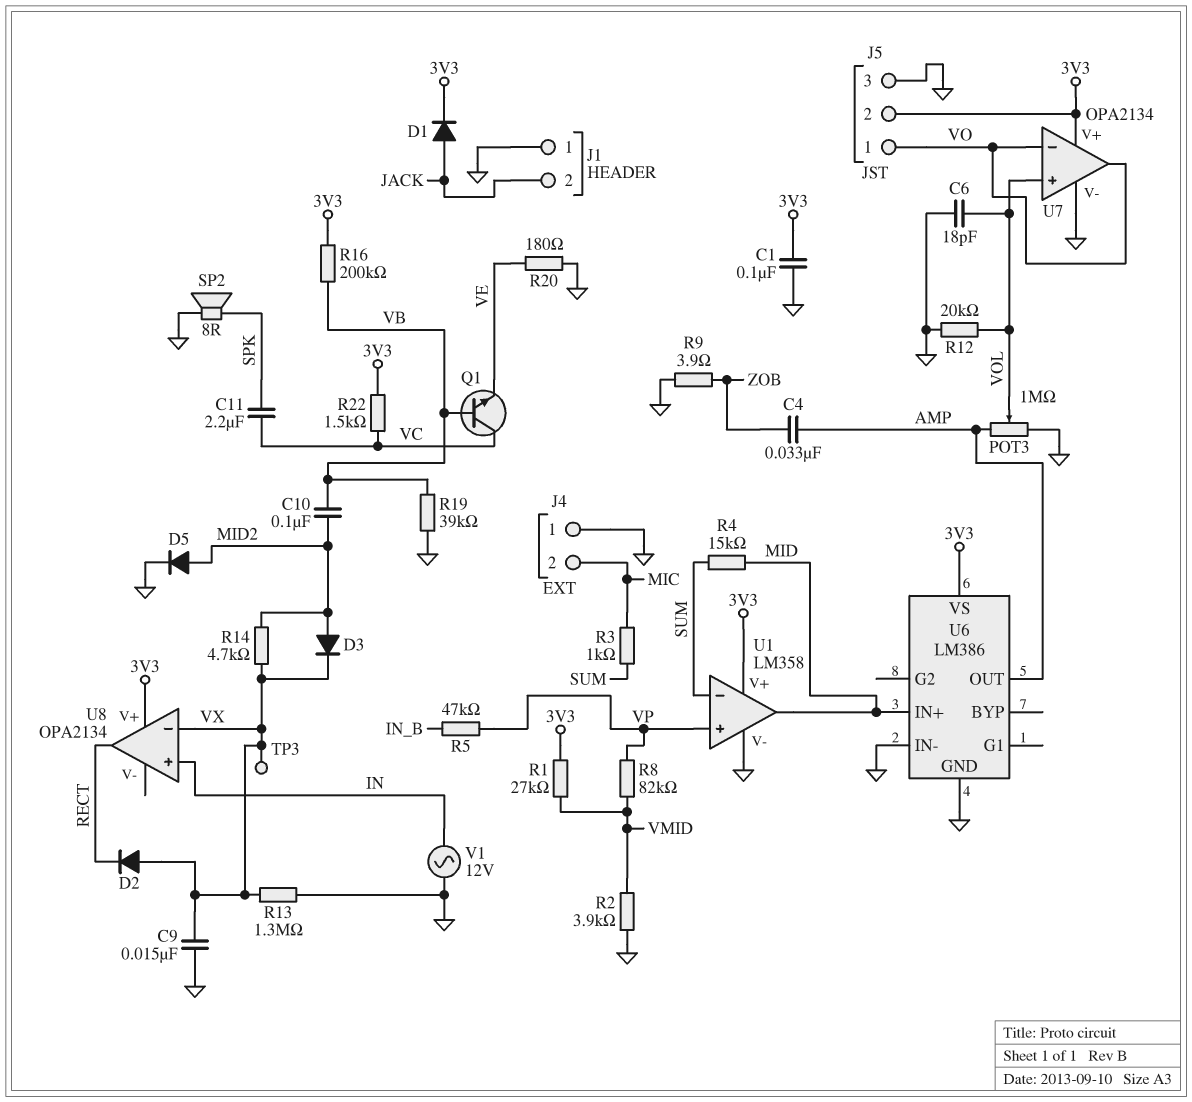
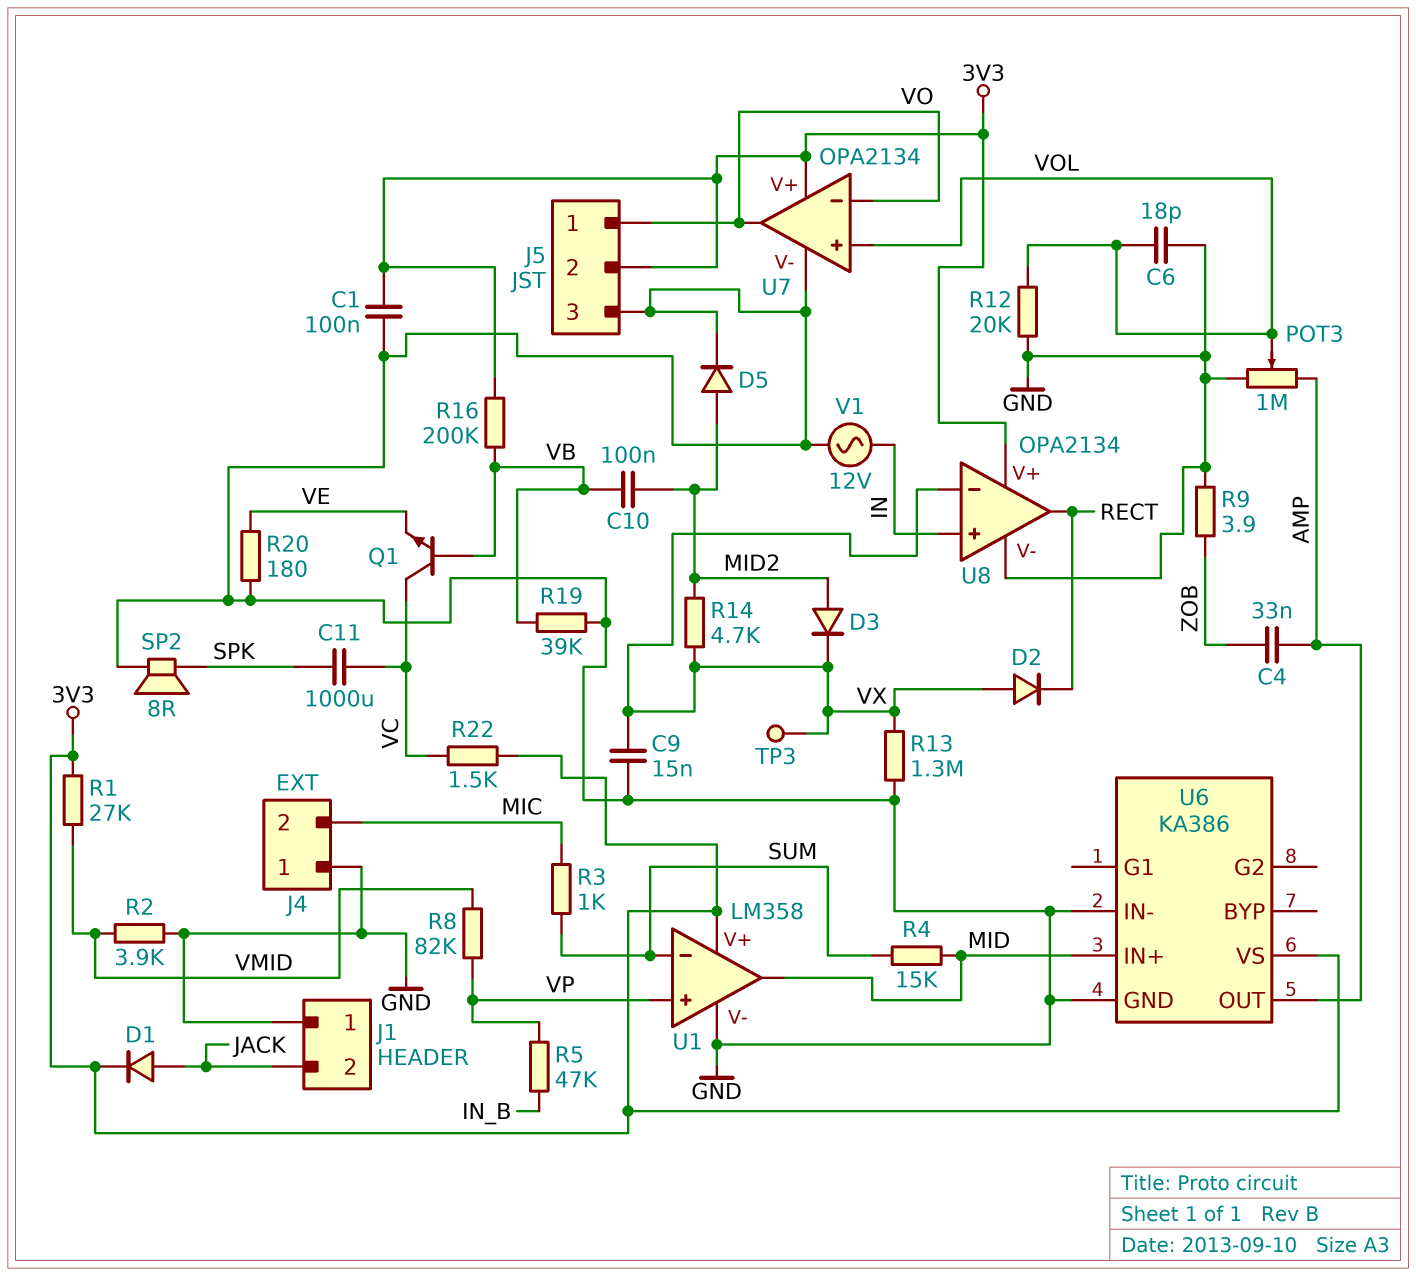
C11: 2.2uF (SPK, VC) -> 1000uF (SPK, VC)
U6: LM386 -> KA386
U8 pin V-: none -> GND

